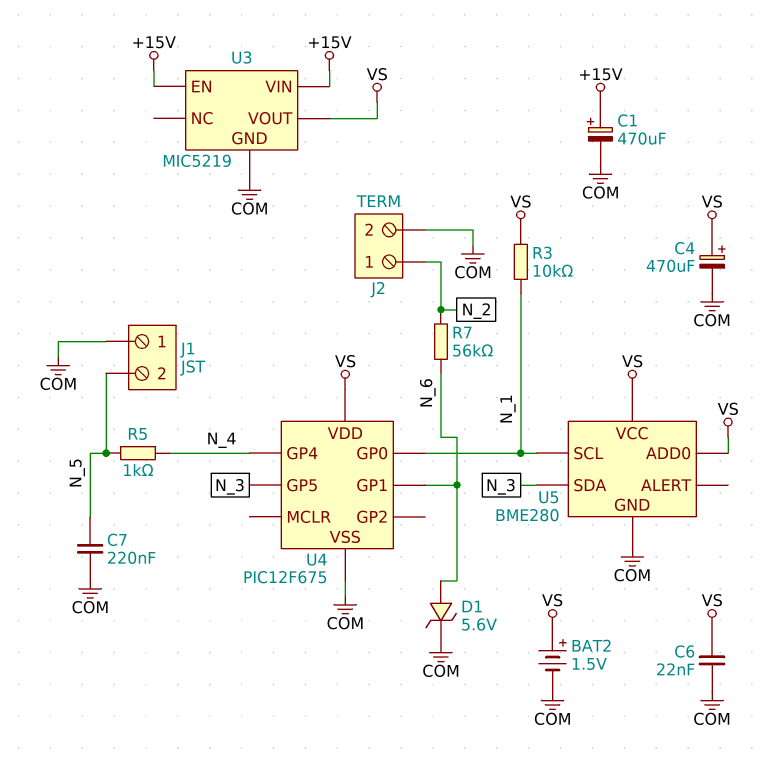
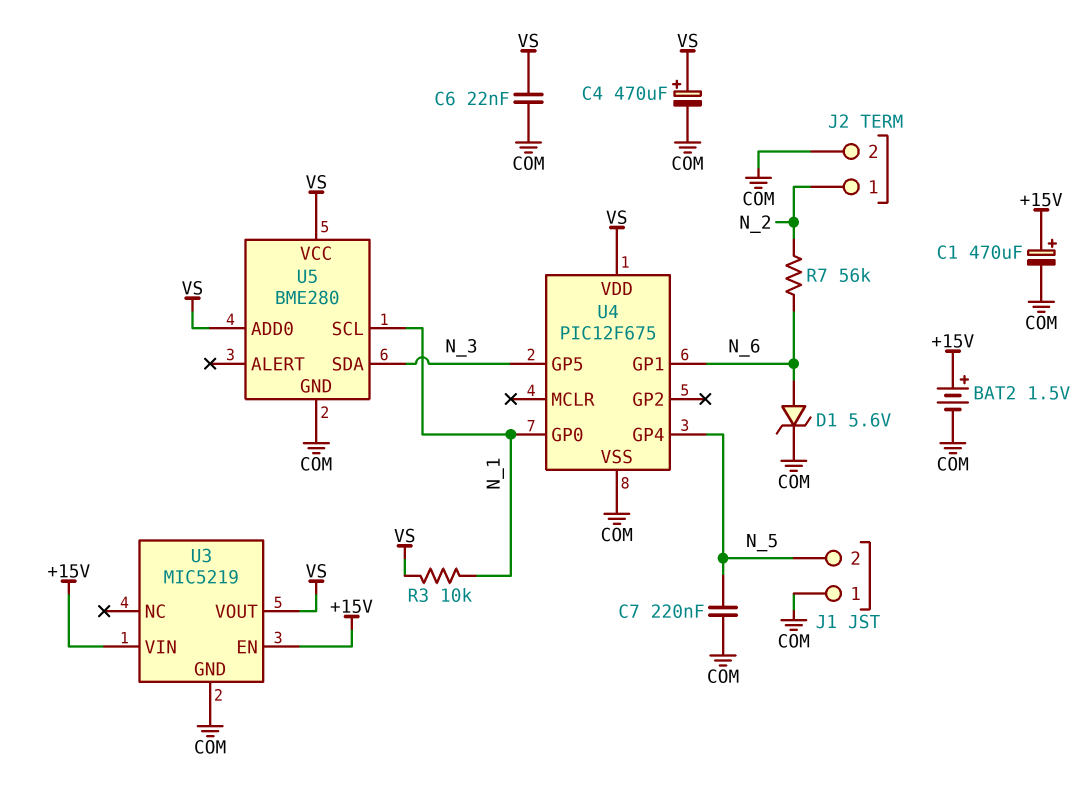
BAT2: 1.5V (plus VS, minus COM) -> 1.5V (plus +15V, minus COM)
R5: 1k (N_4, N_5) -> none
U4 pin GP4: N_4 -> N_5

